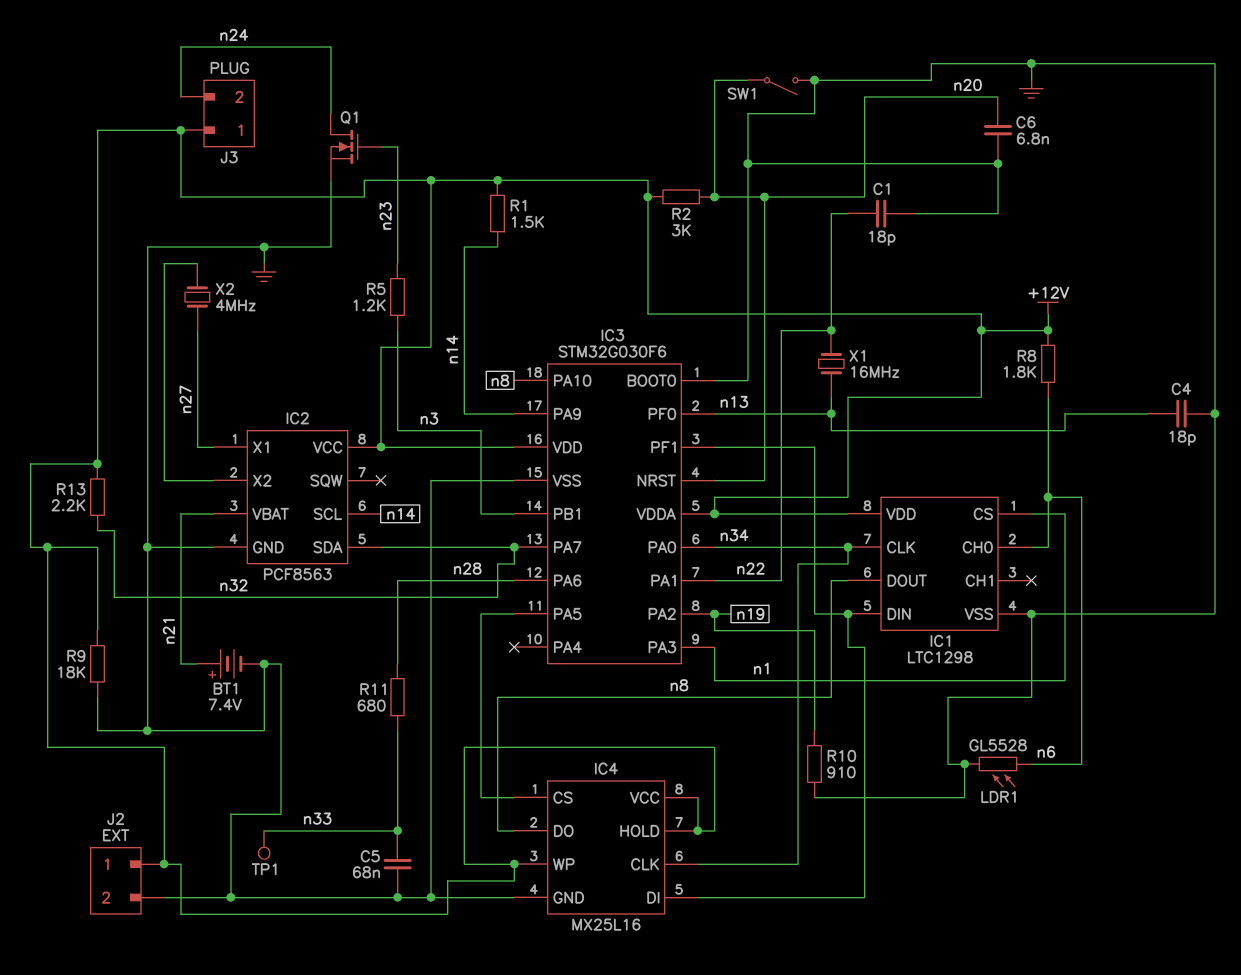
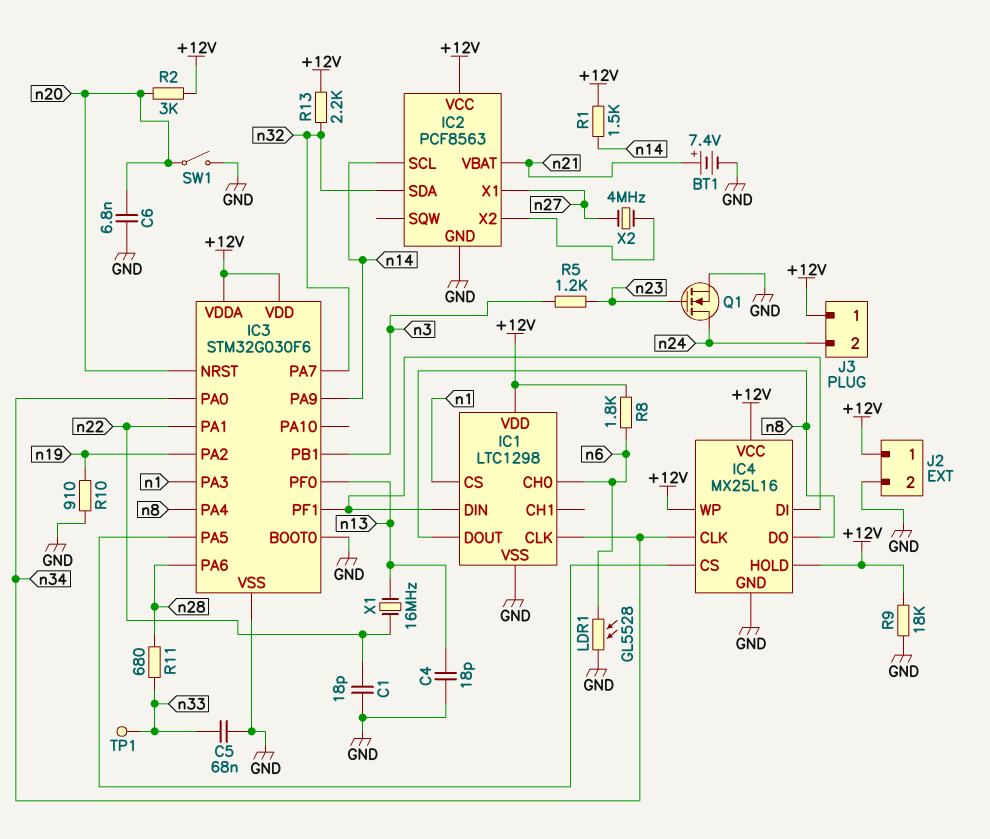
IC3 pin PA4: none -> n8
IC3 pin PA10: n8 -> none

